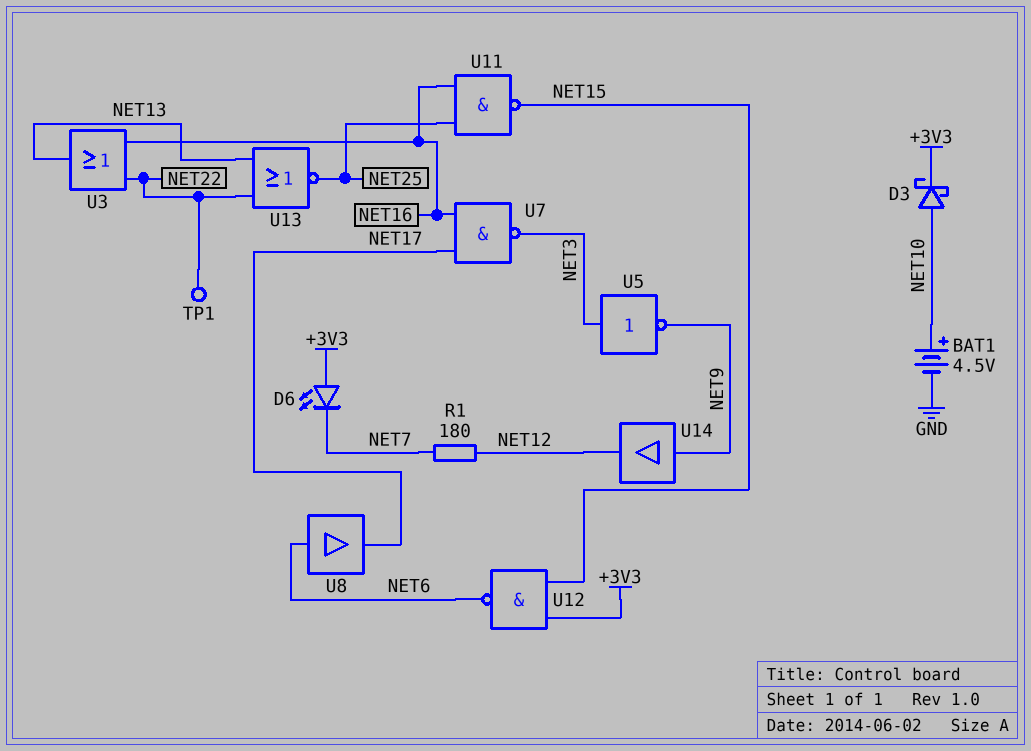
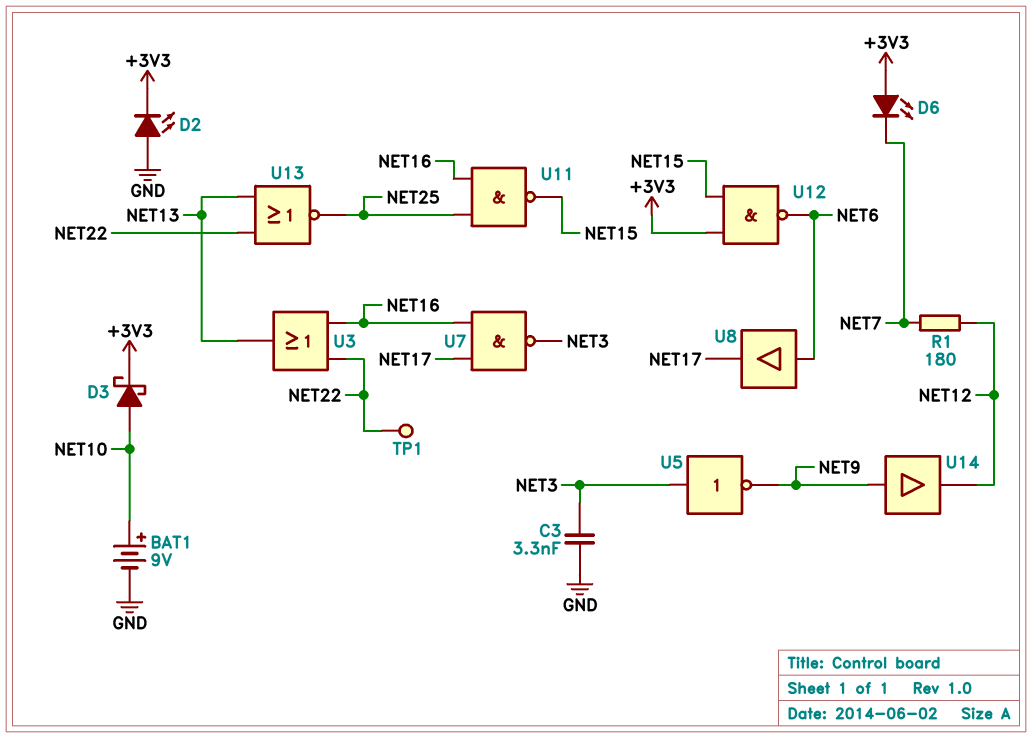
BAT1: 4.5V (plus NET10, minus GND) -> 9V (plus NET10, minus GND)
C3: none -> 3.3nF (GND, NET3)
D2: none -> LED (A GND, K +3V3)

